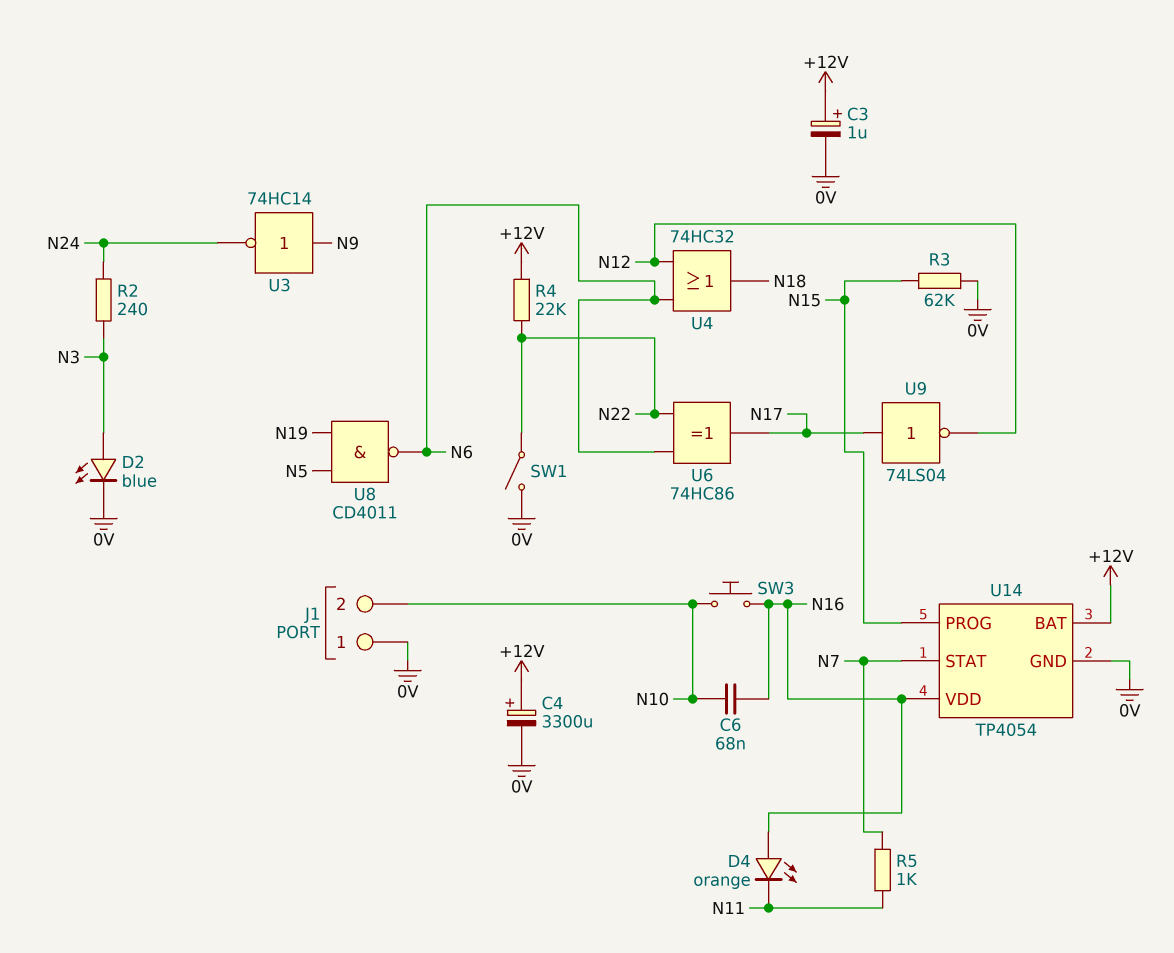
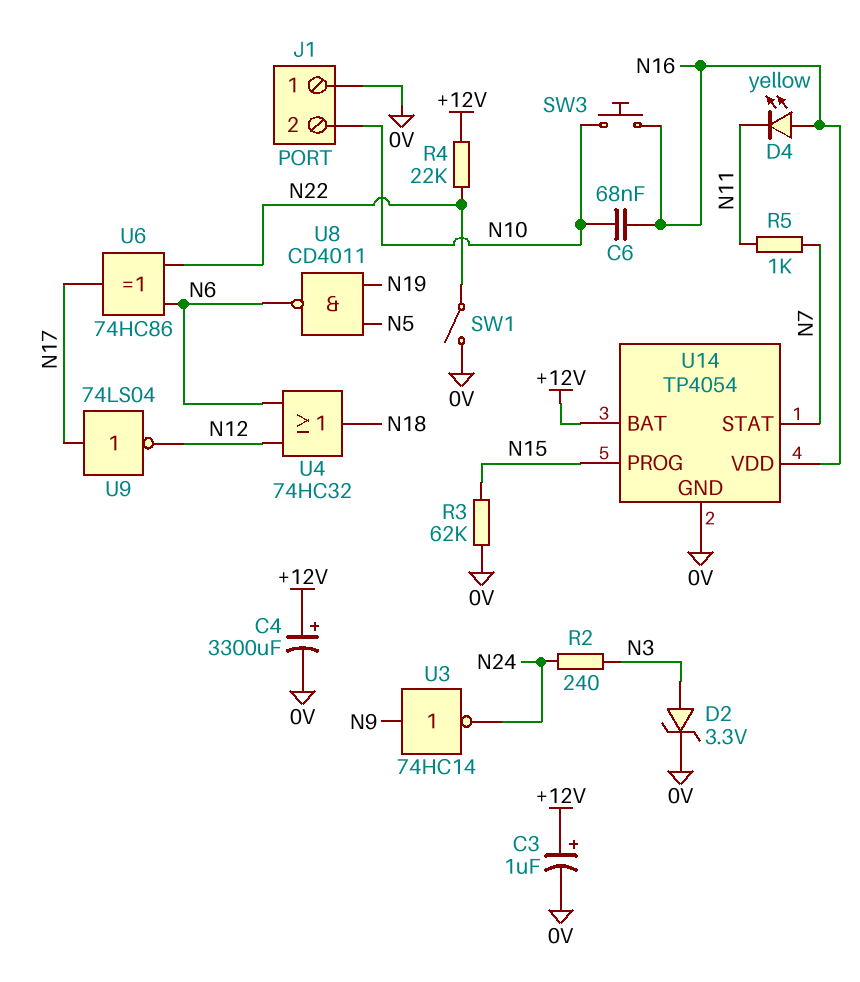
D2: LED blue (A N3, K 0V) -> zener 3.3V (A N3, K 0V)
D4: LED orange (A N16, K N11) -> LED yellow (A N16, K N11)

